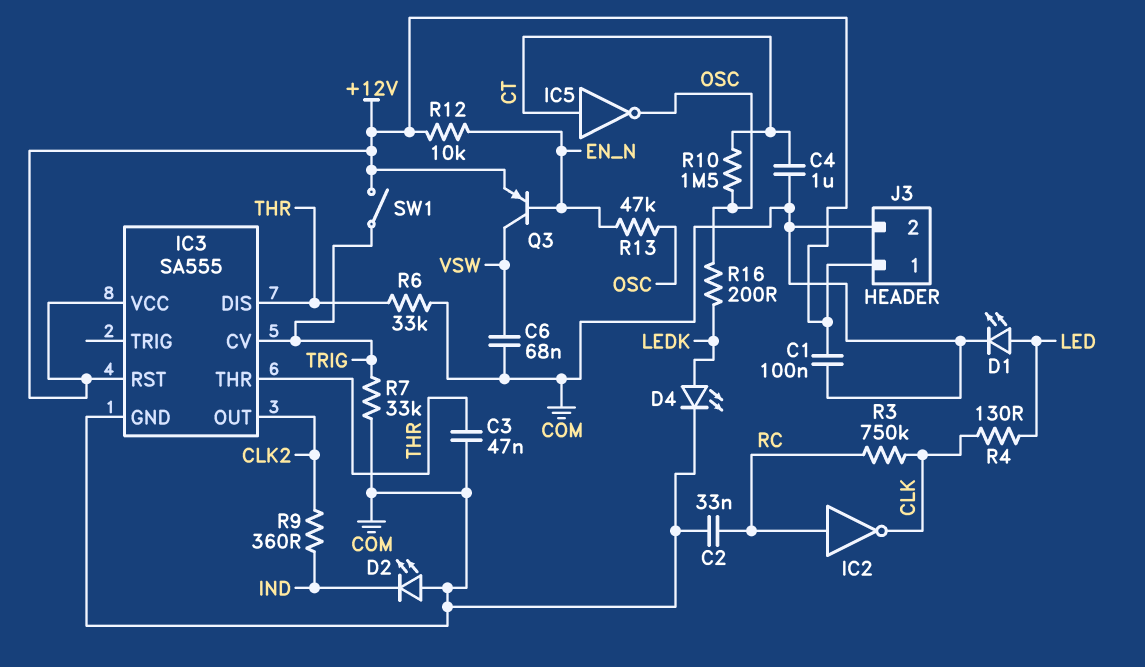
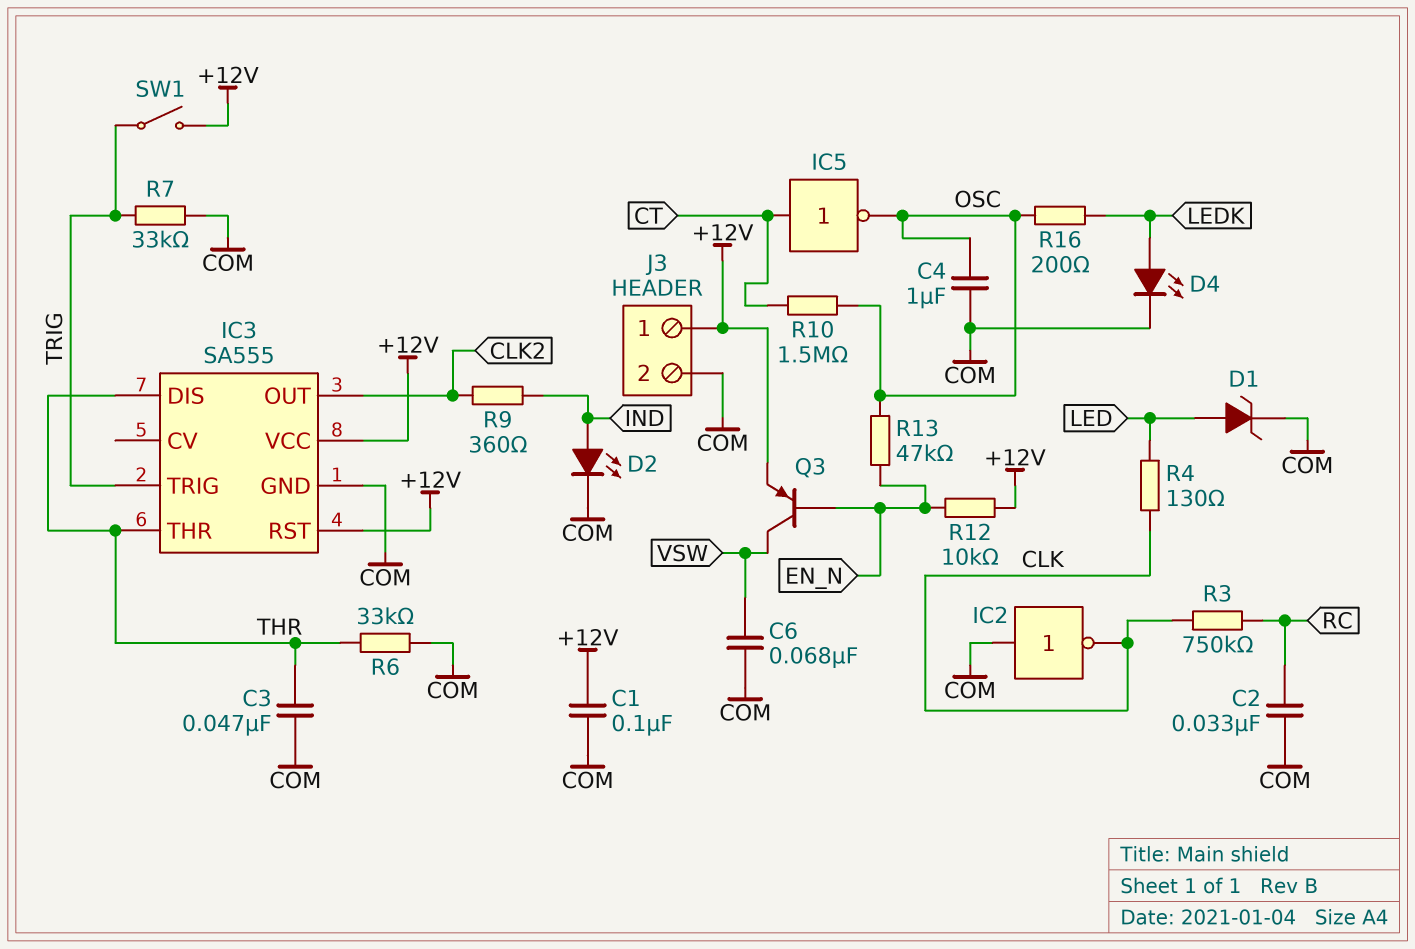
C4: 1uF (COM, CT) -> 1uF (COM, OSC)
D1: LED (A LED, K COM) -> zener (A LED, K COM)
D2: LED (A COM, K IND) -> LED (A IND, K COM)
IC2: NOT (in RC, out CLK) -> NOT (in COM, out CLK)
IC3 pin CV: TRIG -> none
IC3 pin TRIG: none -> TRIG

